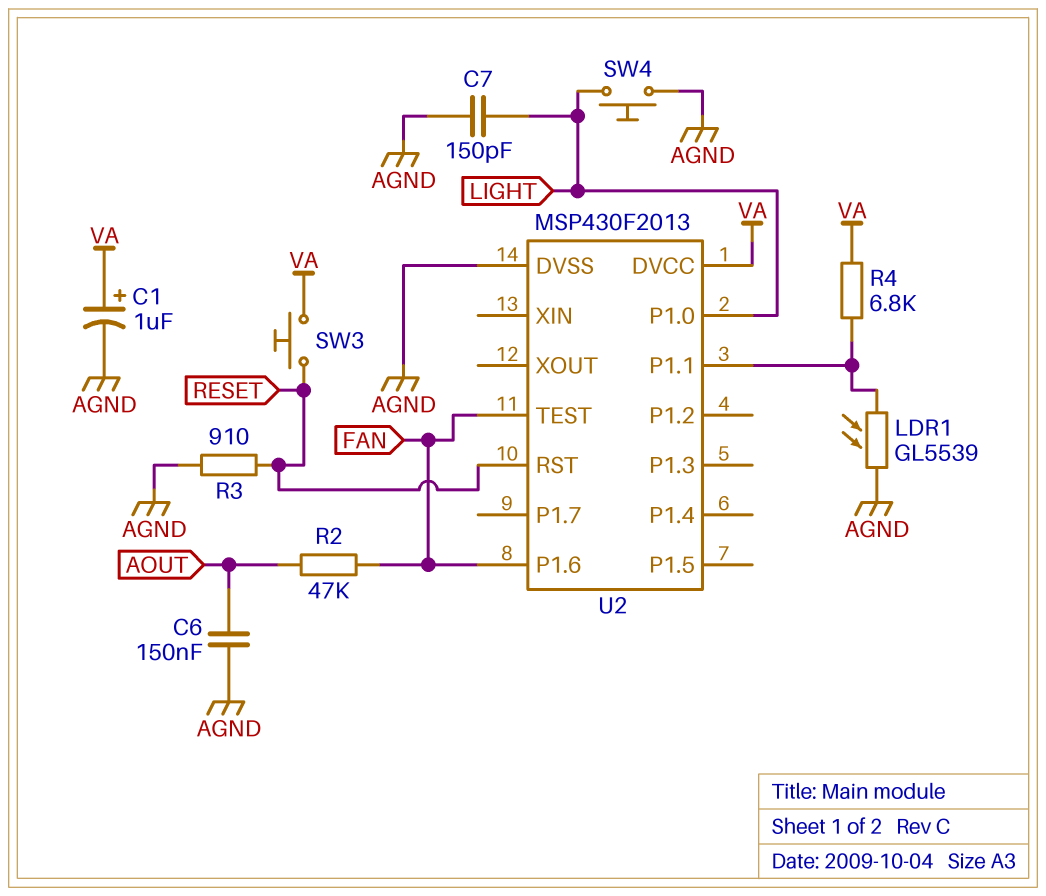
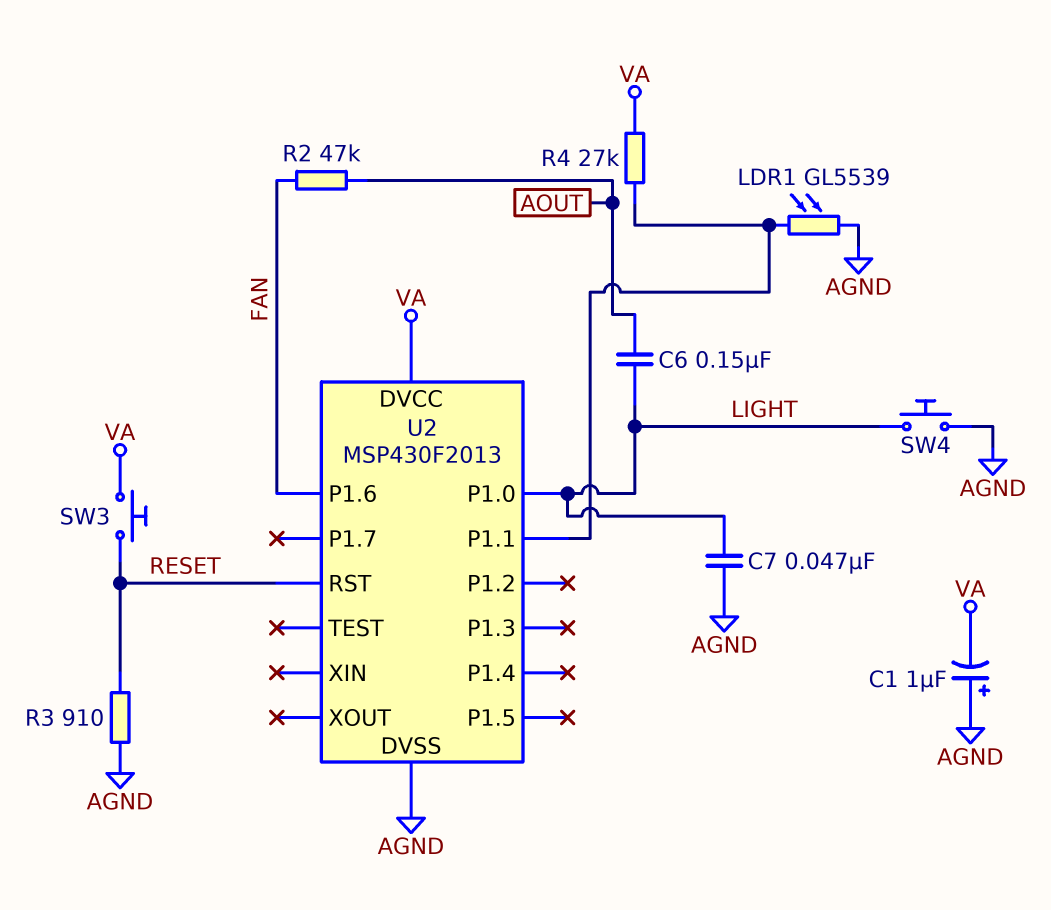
C1: 1uF (plus VA, minus AGND) -> 1uF (plus AGND, minus VA)
C6: 150nF (AGND, AOUT) -> 150nF (AOUT, LIGHT)
C7: 150pF (AGND, LIGHT) -> 47nF (AGND, LIGHT)
R4: 6.8k (U2/P1.1, VA) -> 27k (U2/P1.1, VA)
U2 pin TEST: FAN -> none

